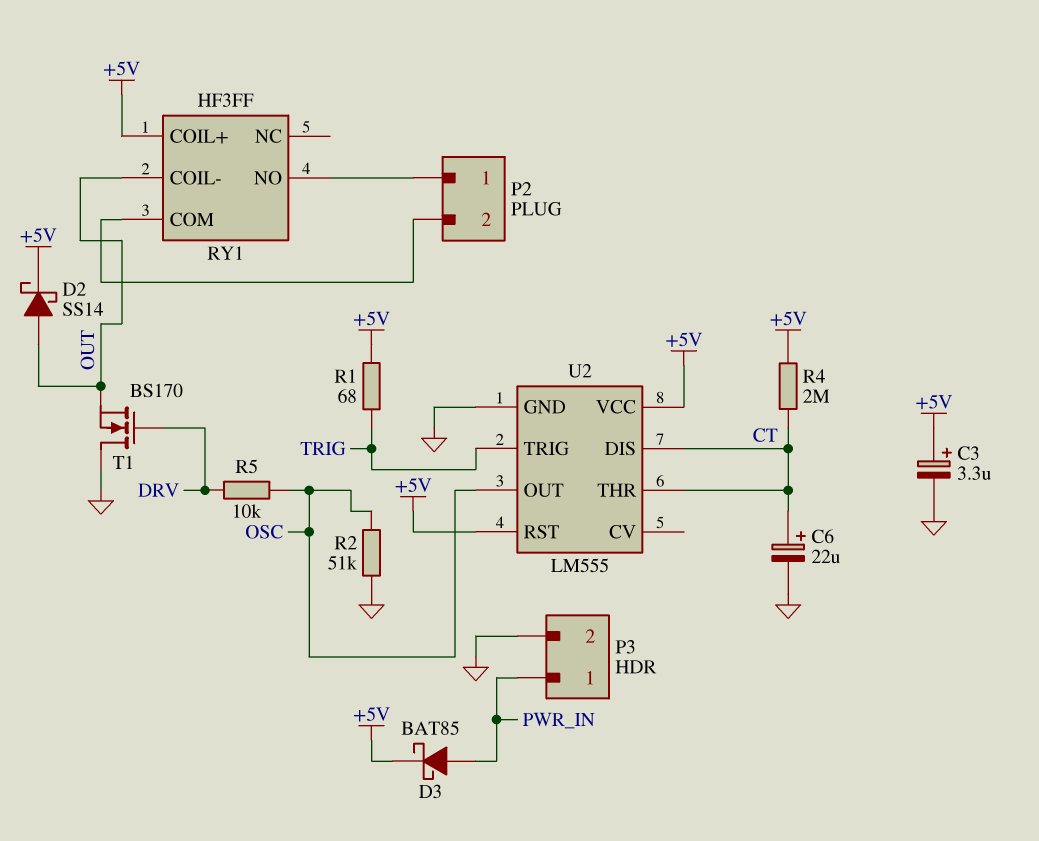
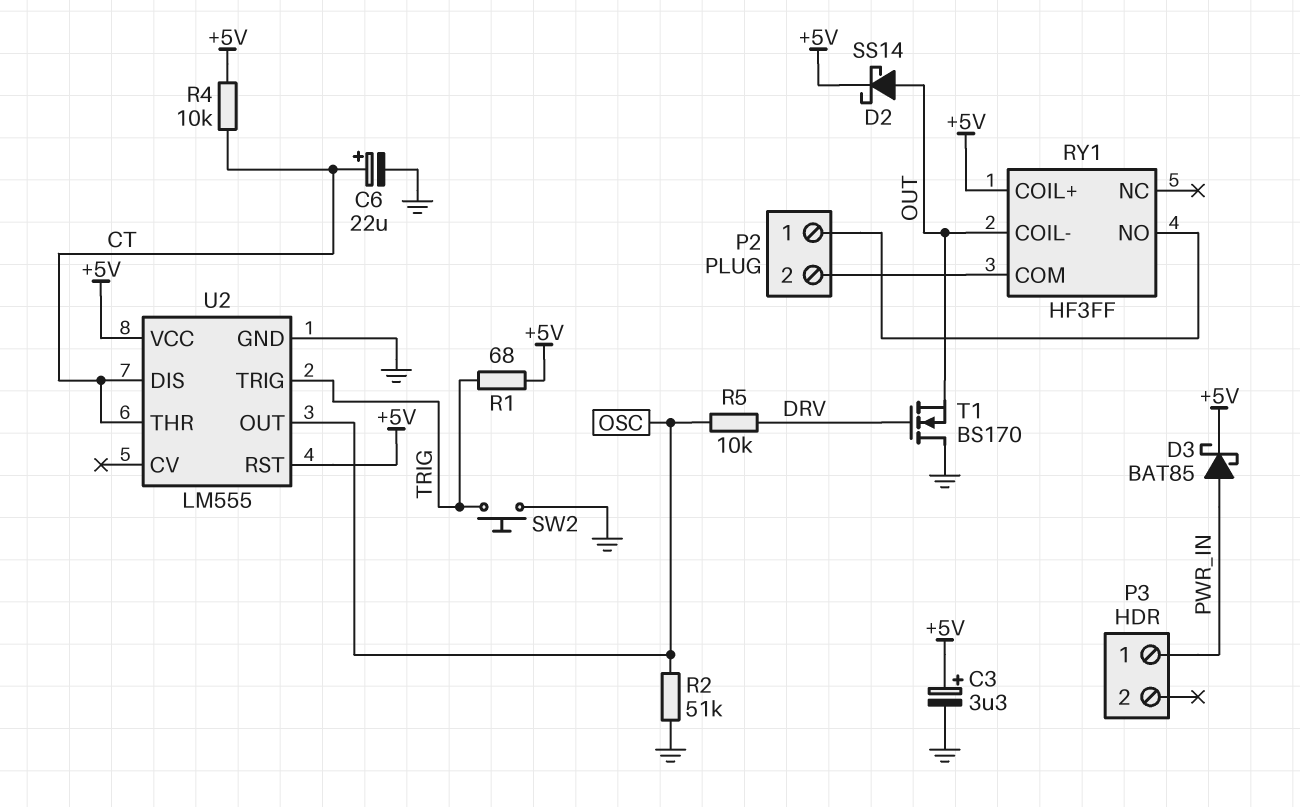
P3 pin 2: GND -> none
R4: 2M (+5V, CT) -> 10k (+5V, CT)
SW2: none -> button (GND, TRIG)

